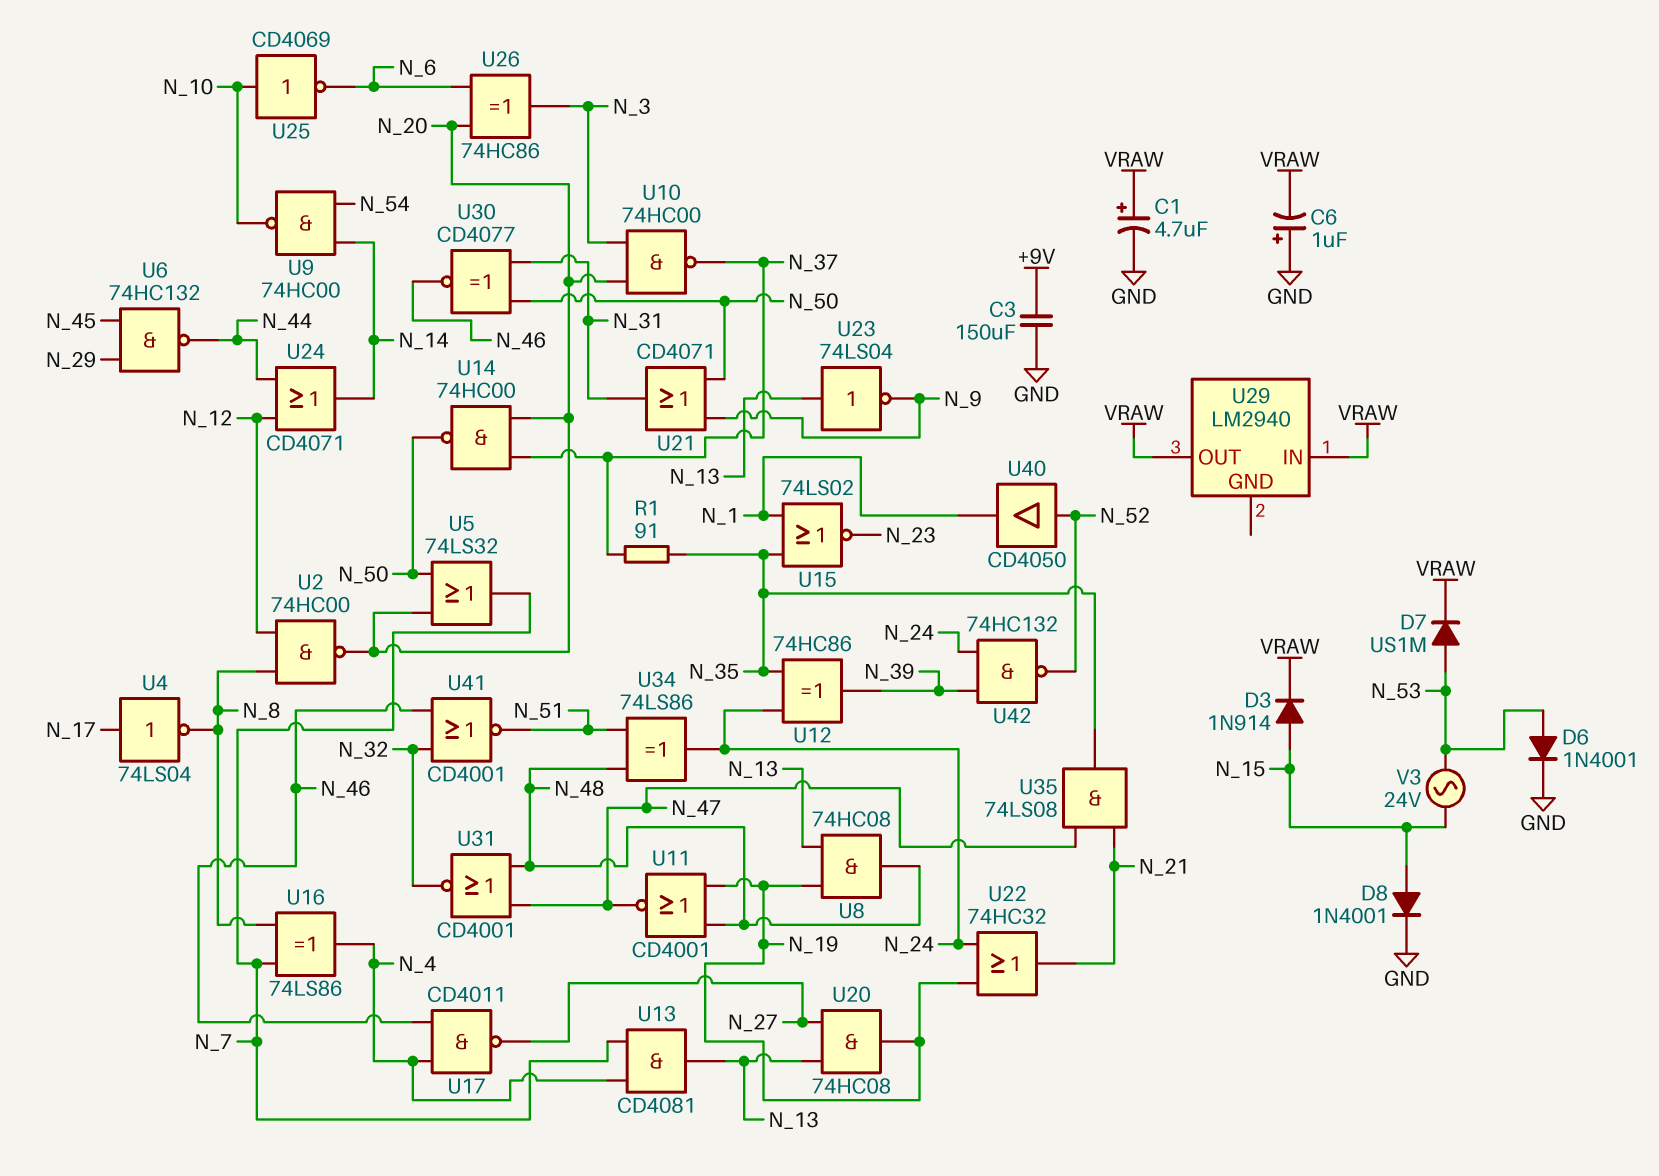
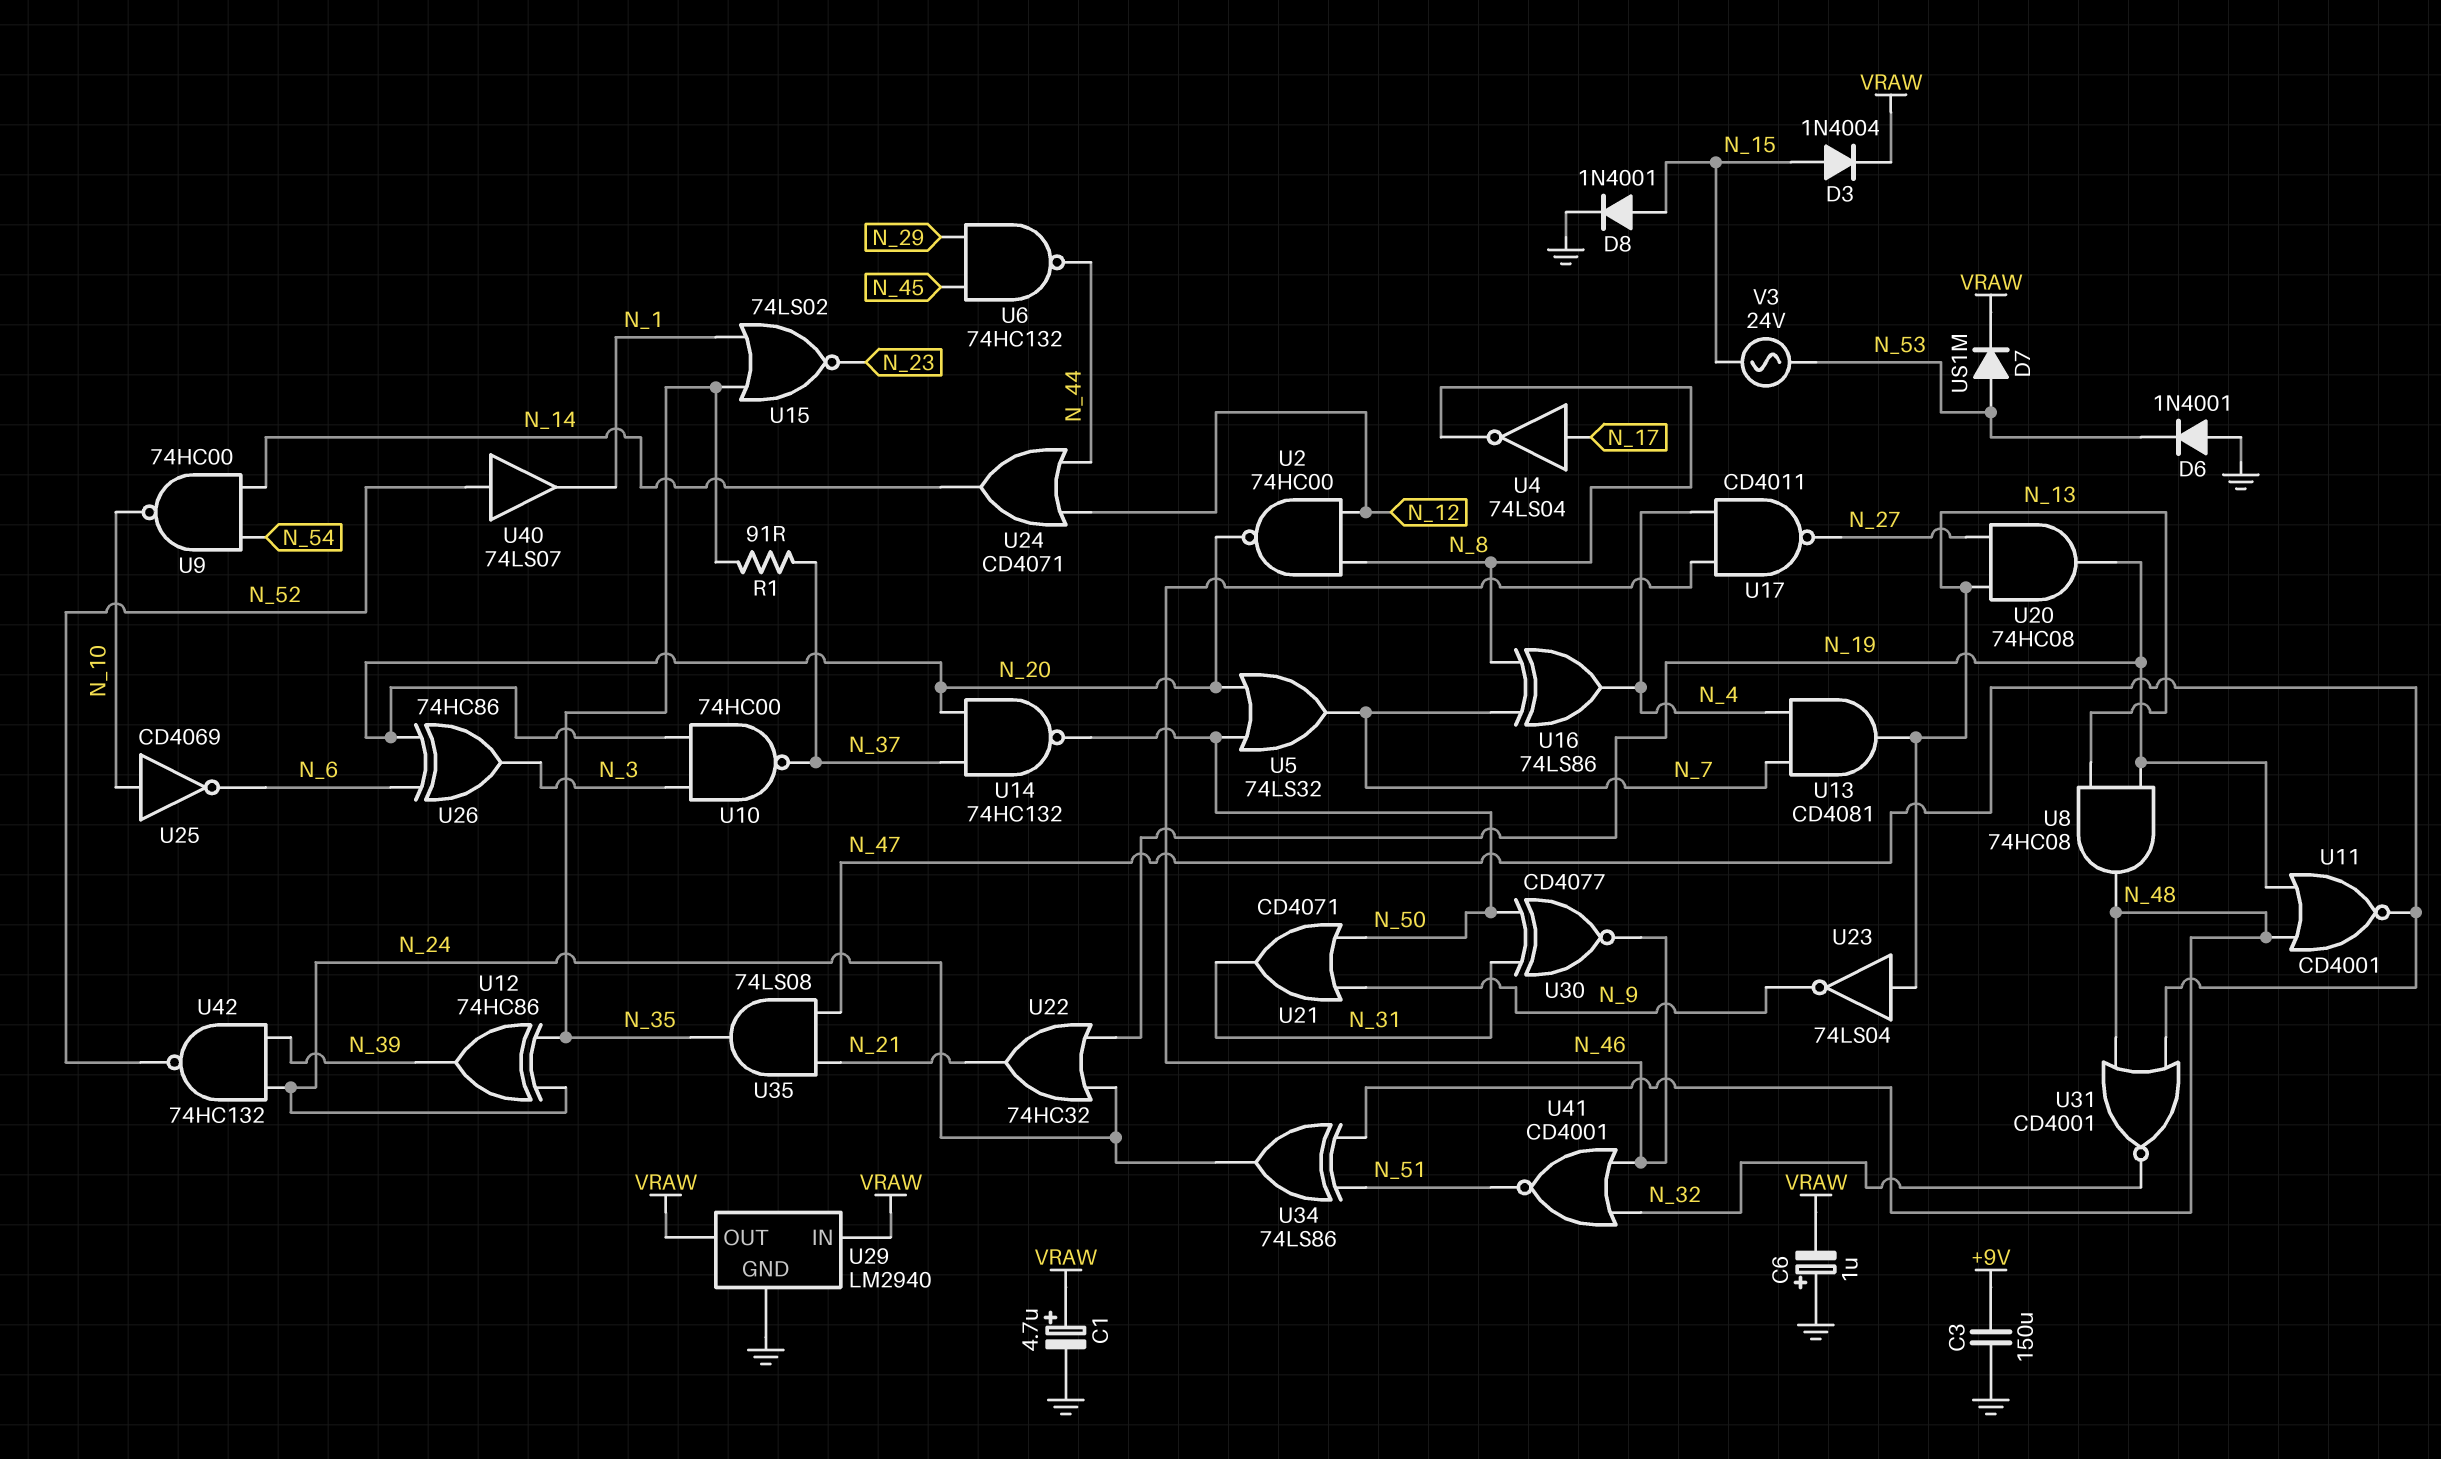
D3: diode 1N914 (A N_15, K VRAW) -> diode 1N4004 (A N_15, K VRAW)
D6: diode 1N4001 (A N_53, K GND) -> diode 1N4001 (A GND, K N_53)
U14: NAND 74HC00 (in N_20, in N_37, out N_50) -> NAND 74HC132 (in N_20, in N_37, out N_50)
U29 pin GND: none -> GND
U40: buffer CD4050 (in N_52, out N_1) -> buffer 74LS07 (in N_52, out N_1)

